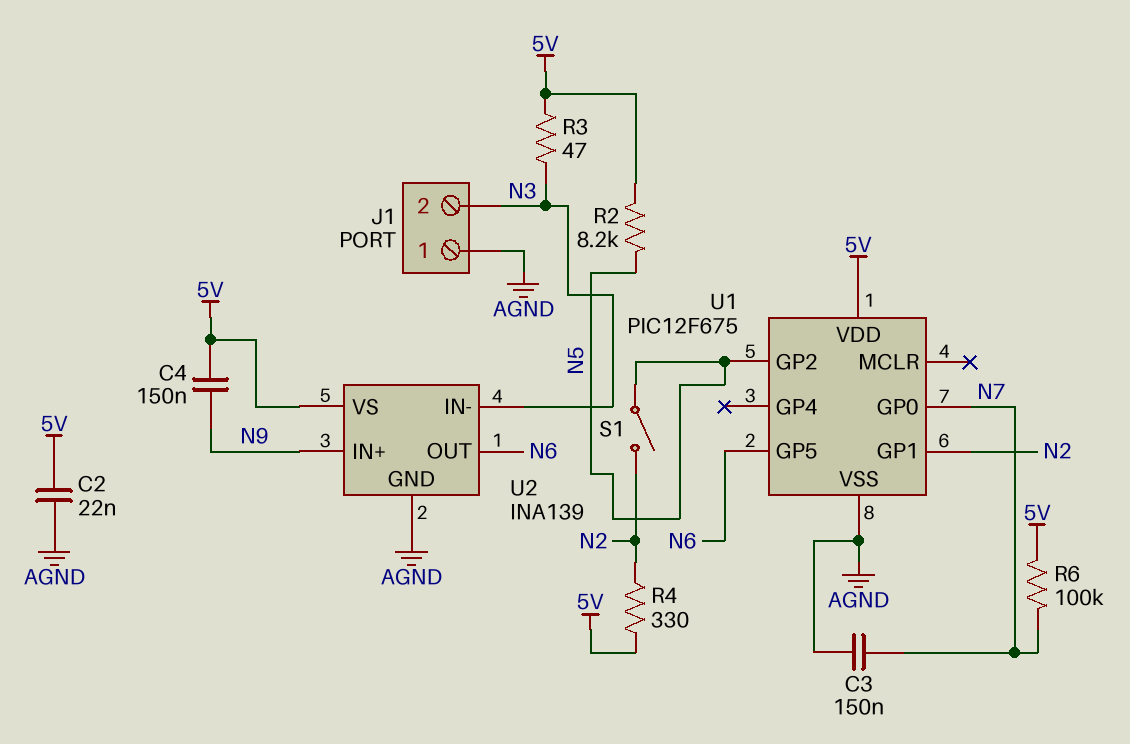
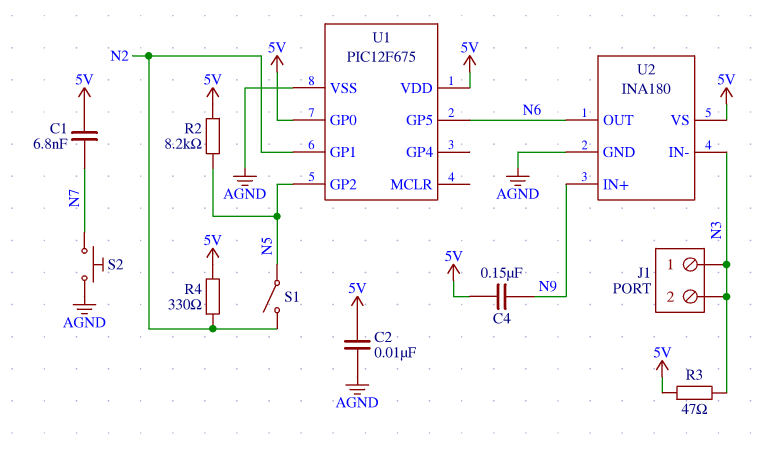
C1: none -> 6.8nF (5V, N7)
C2: 22nF (5V, AGND) -> 10nF (5V, AGND)
C3: 150nF (AGND, N7) -> none
J1 pin 1: AGND -> N3
R6: 100k (5V, N7) -> none
S2: none -> button (AGND, N7)
U1 pin GP0: N7 -> 5V
U2: INA139 -> INA180

